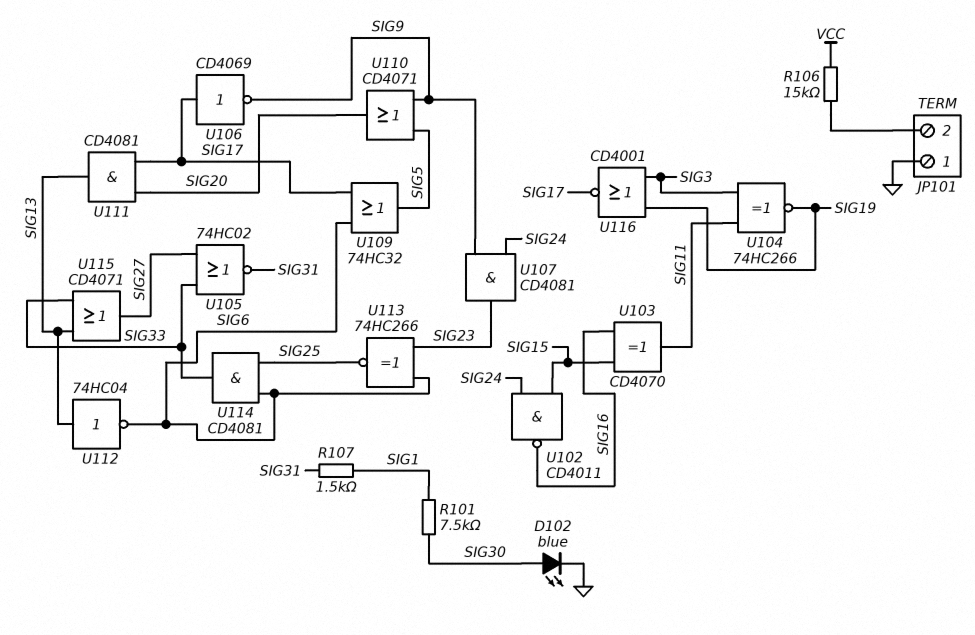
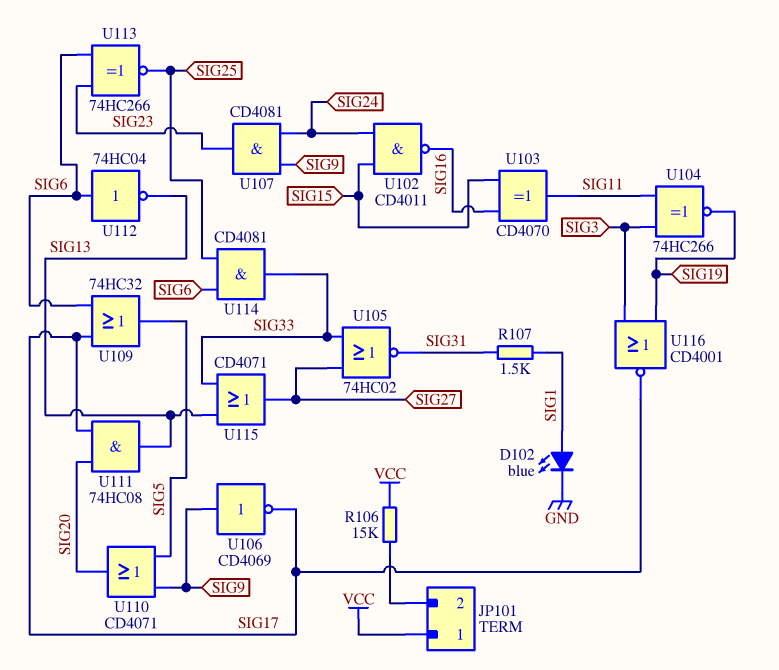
D102: LED blue (A SIG30, K GND) -> LED blue (A SIG1, K GND)
JP101 pin 1: GND -> VCC
R101: 7.5k (SIG1, SIG30) -> none
U106: NOT CD4069 (in SIG17, out SIG9) -> NOT CD4069 (in SIG9, out SIG17)
U111: AND CD4081 (in SIG17, in SIG20, out SIG13) -> AND 74HC08 (in SIG17, in SIG20, out SIG13)
U112: NOT 74HC04 (in SIG13, out SIG6) -> NOT 74HC04 (in SIG6, out SIG13)

